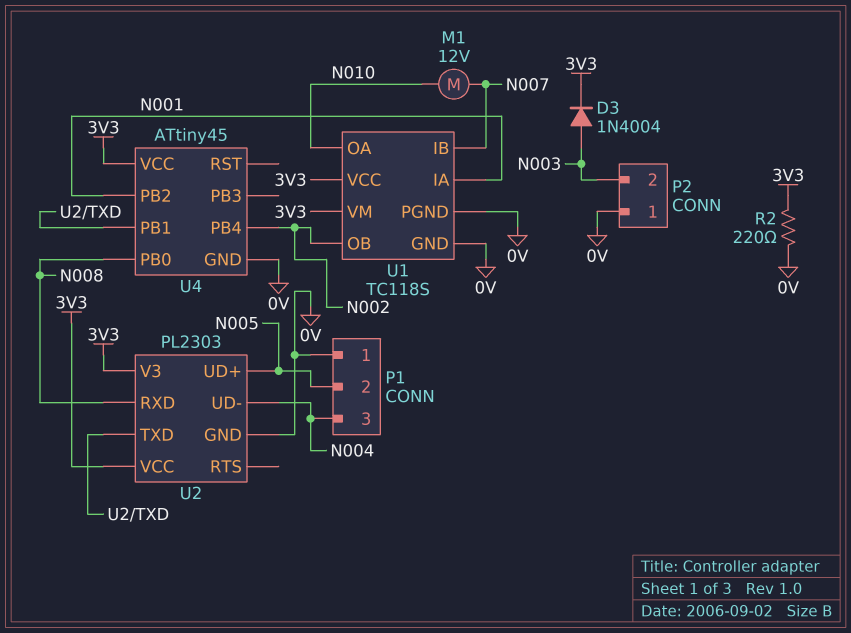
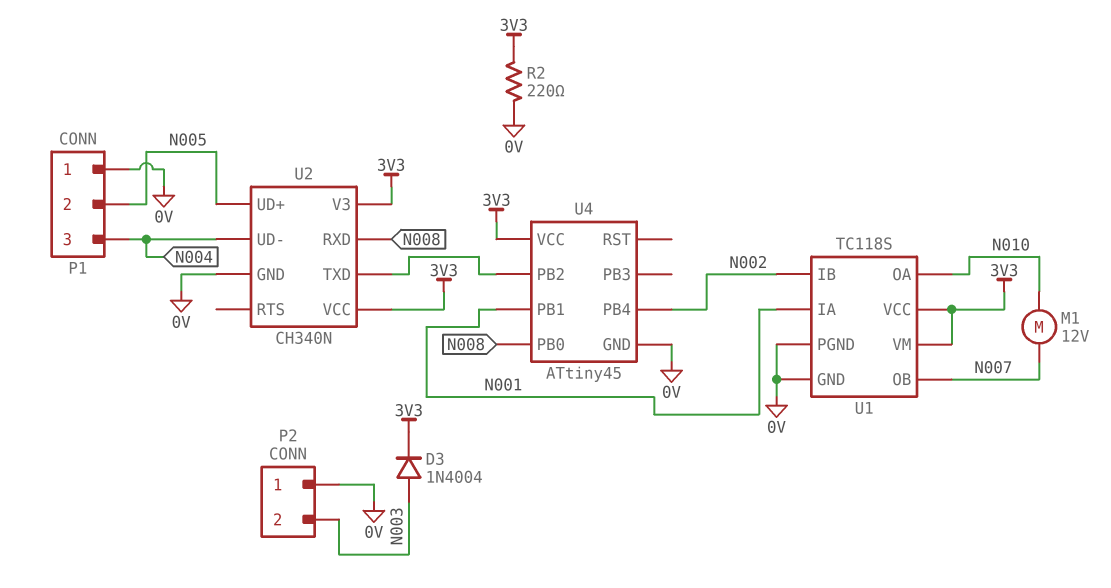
U1 pin IB: N007 -> N002
U1 pin OB: N002 -> N007
U2: PL2303 -> CH340N
U4 pin PB1: U2/TXD -> N001
U4 pin PB2: N001 -> U2/TXD

